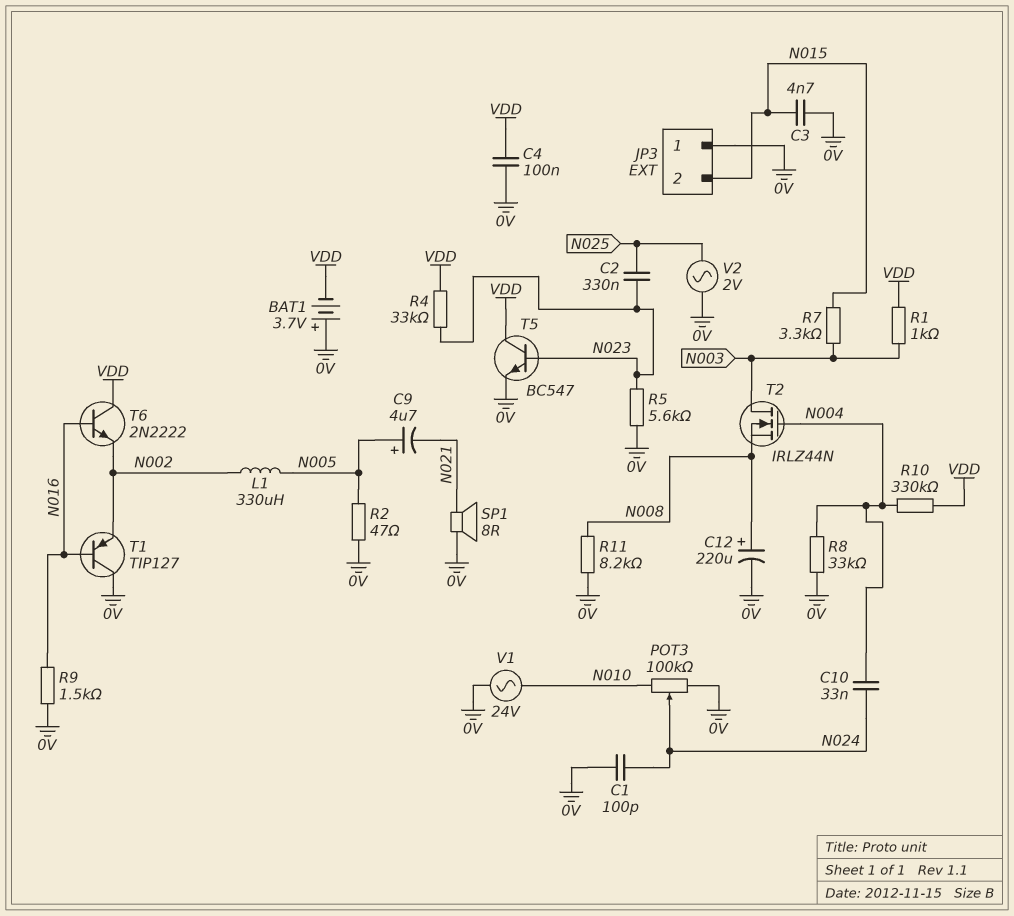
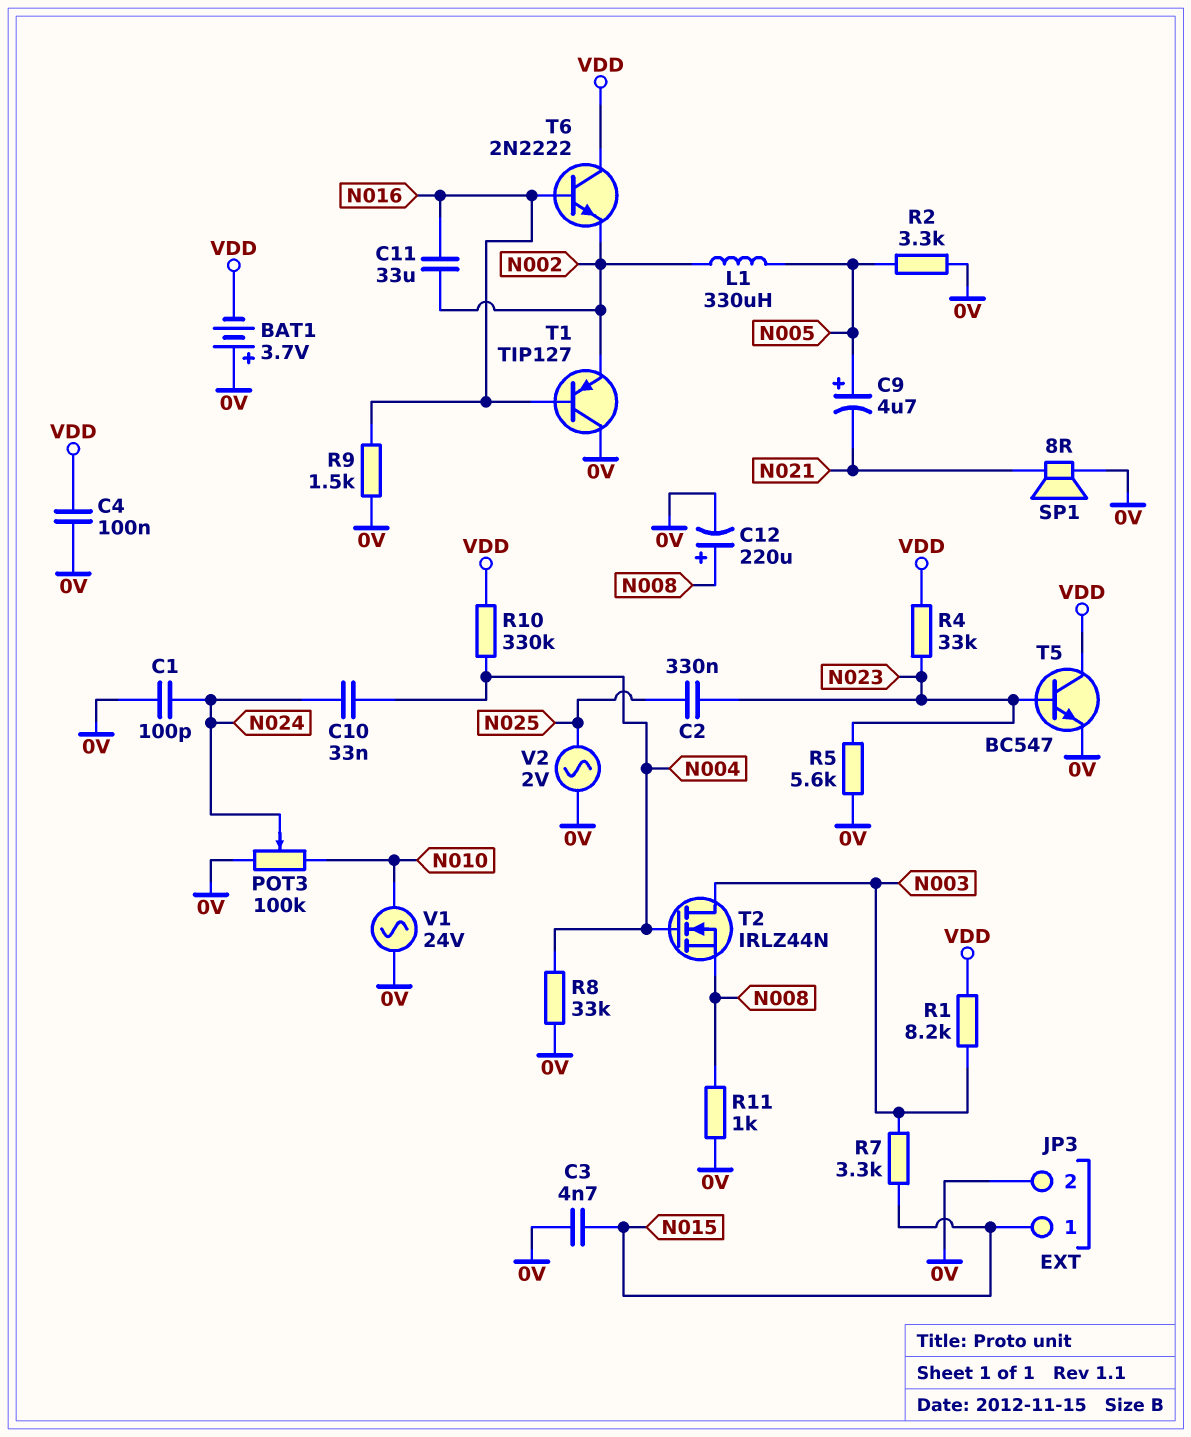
C11: none -> 33uF (N002, N016)
JP3 pin 1: 0V -> N015
JP3 pin 2: N015 -> 0V
R1: 1k (N003, VDD) -> 8.2k (N003, VDD)
R2: 47 (0V, N005) -> 3.3k (0V, N005)
R11: 8.2k (0V, N008) -> 1k (0V, N008)

